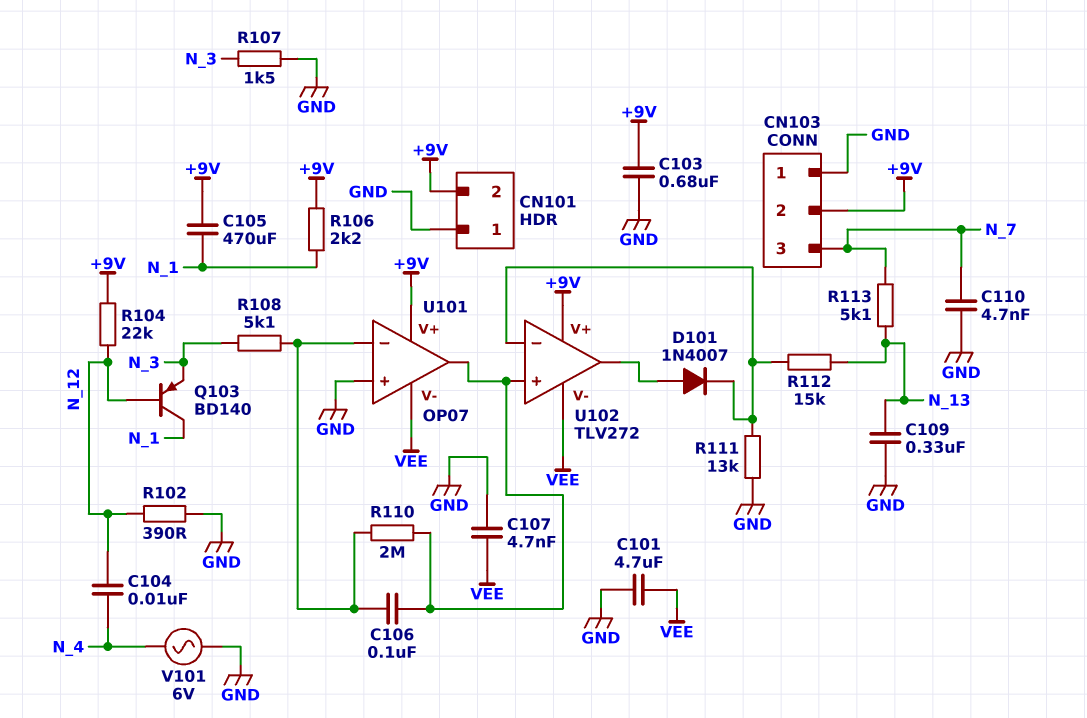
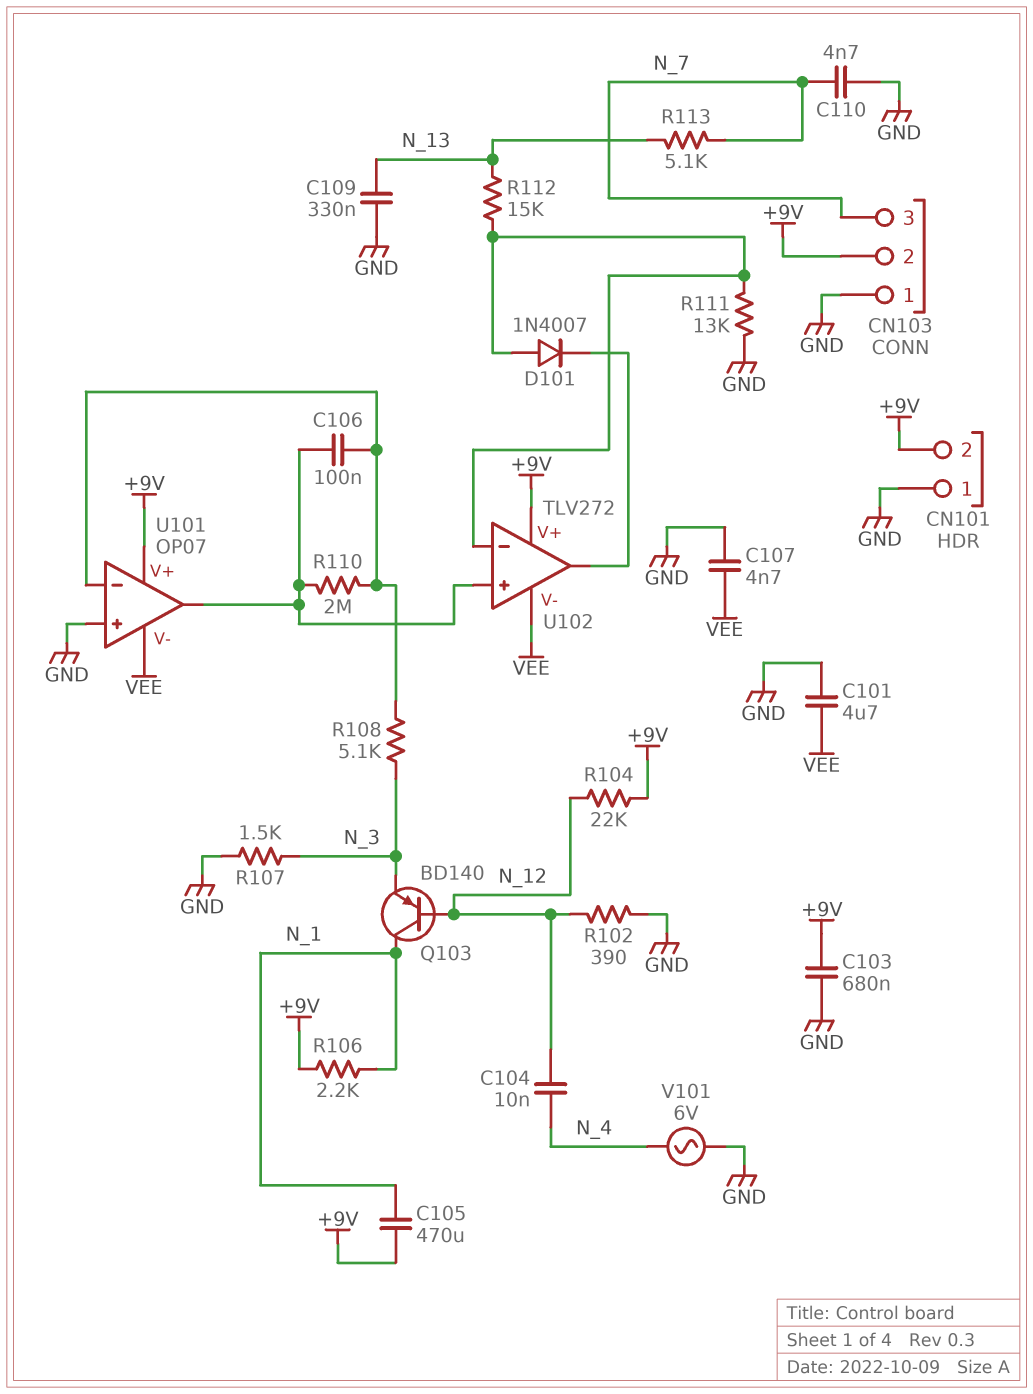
D101: diode 1N4007 (A U102/out, K U102/in-) -> diode 1N4007 (A U102/in-, K U102/out)

